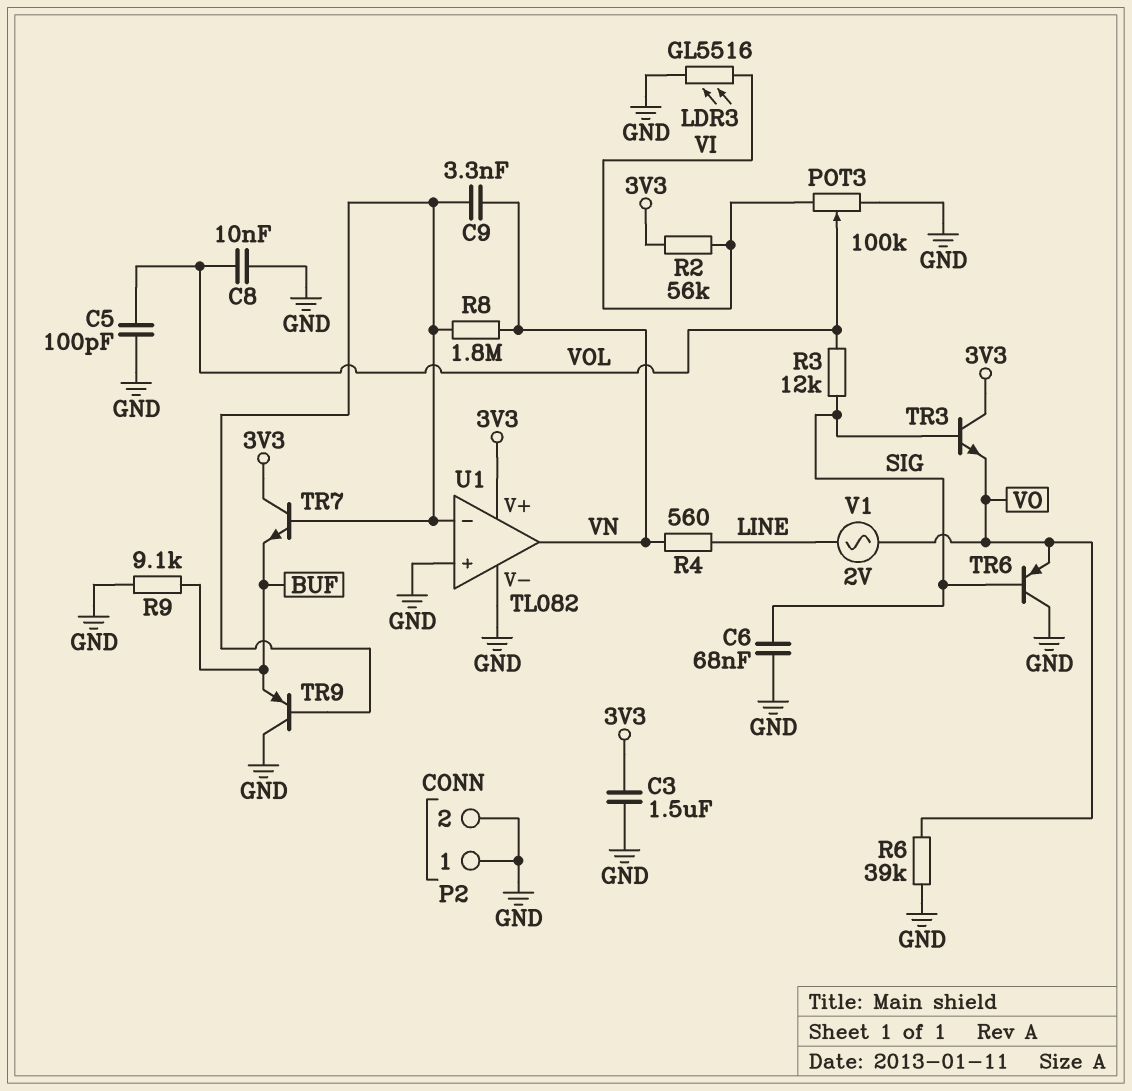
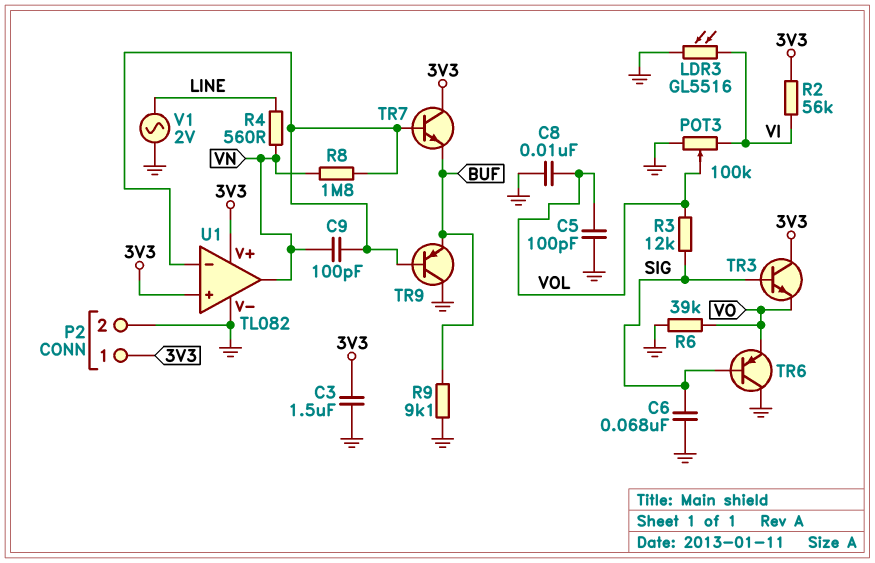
C9: 3.3nF (U1/in-, VN) -> 100pF (U1/in-, VN)
P2 pin 1: GND -> 3V3
U1 pin in+: GND -> 3V3
V1: AC 2V (LINE, VO) -> AC 2V (GND, LINE)

